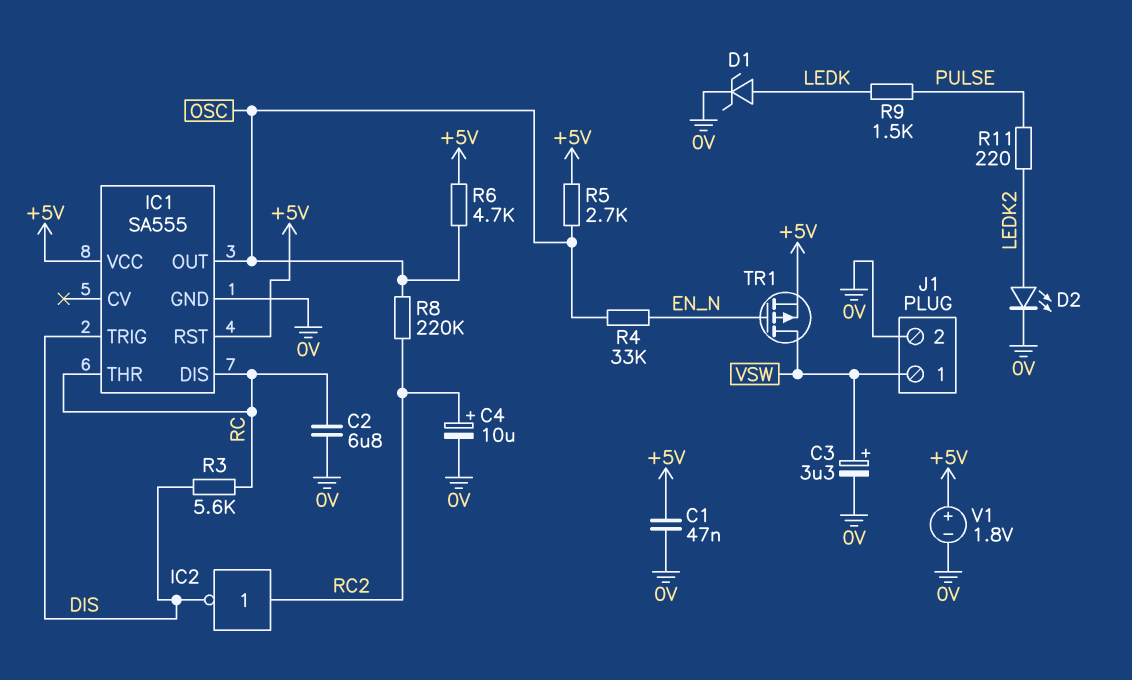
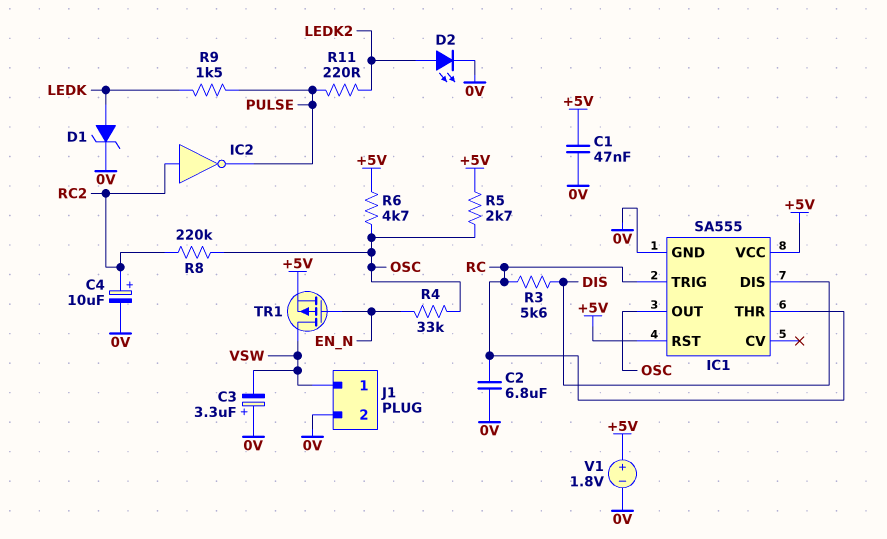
C3: 3.3uF (plus VSW, minus 0V) -> 3.3uF (plus 0V, minus VSW)
IC1 pin DIS: RC -> DIS
IC1 pin TRIG: DIS -> RC
IC2: NOT (in RC2, out DIS) -> NOT (in RC2, out PULSE)

